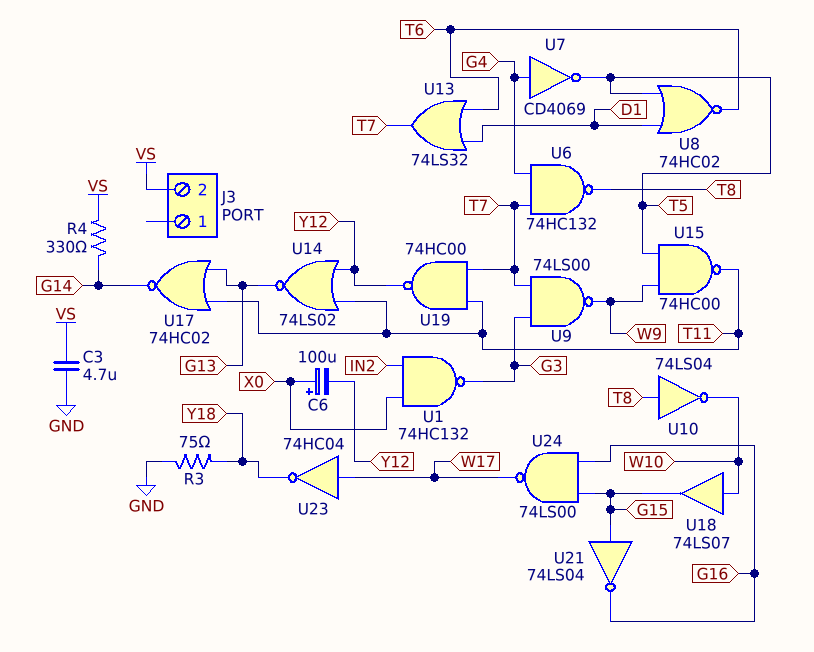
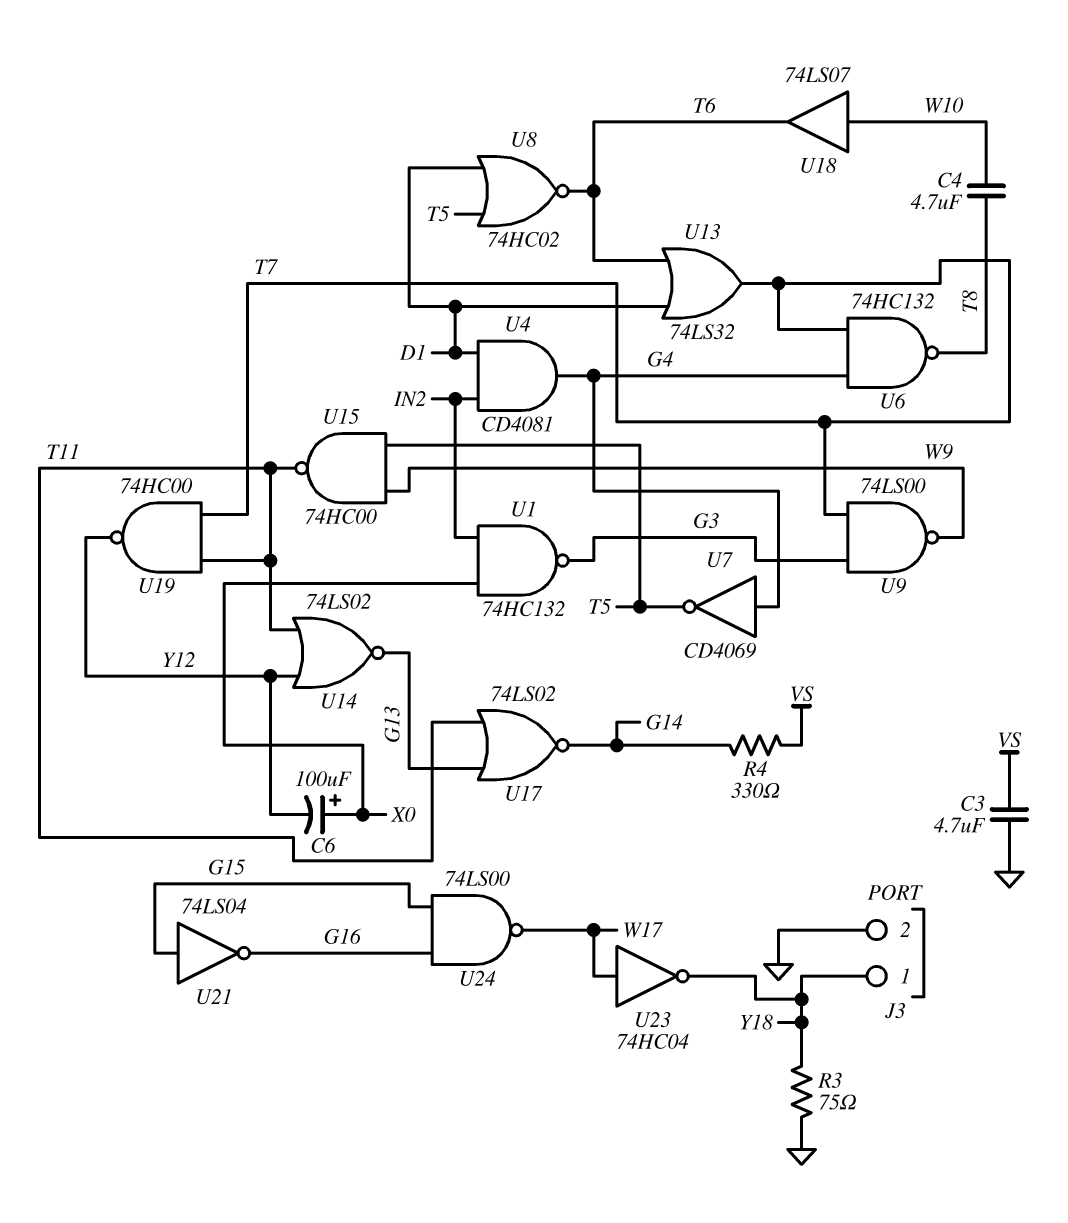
C4: none -> 4.7uF (T8, W10)
J3 pin 1: none -> Y18
J3 pin 2: VS -> GND
U4: none -> AND CD4081 (in D1, in IN2, out G4)
U10: NOT 74LS04 (in T8, out W10) -> none
U17: NOR 74HC02 (in G13, in T11, out G14) -> NOR 74LS02 (in G13, in T11, out G14)
U18: buffer 74LS07 (in W10, out G15) -> buffer 74LS07 (in W10, out T6)

